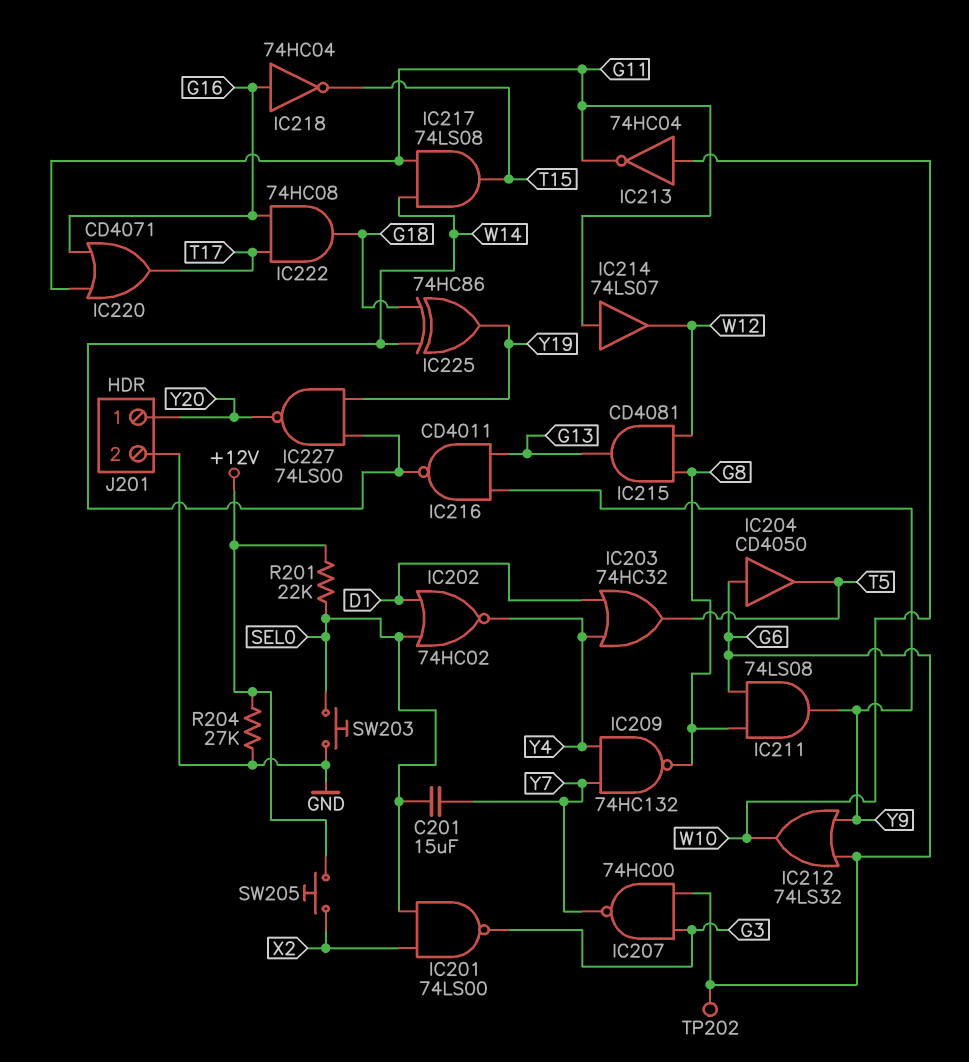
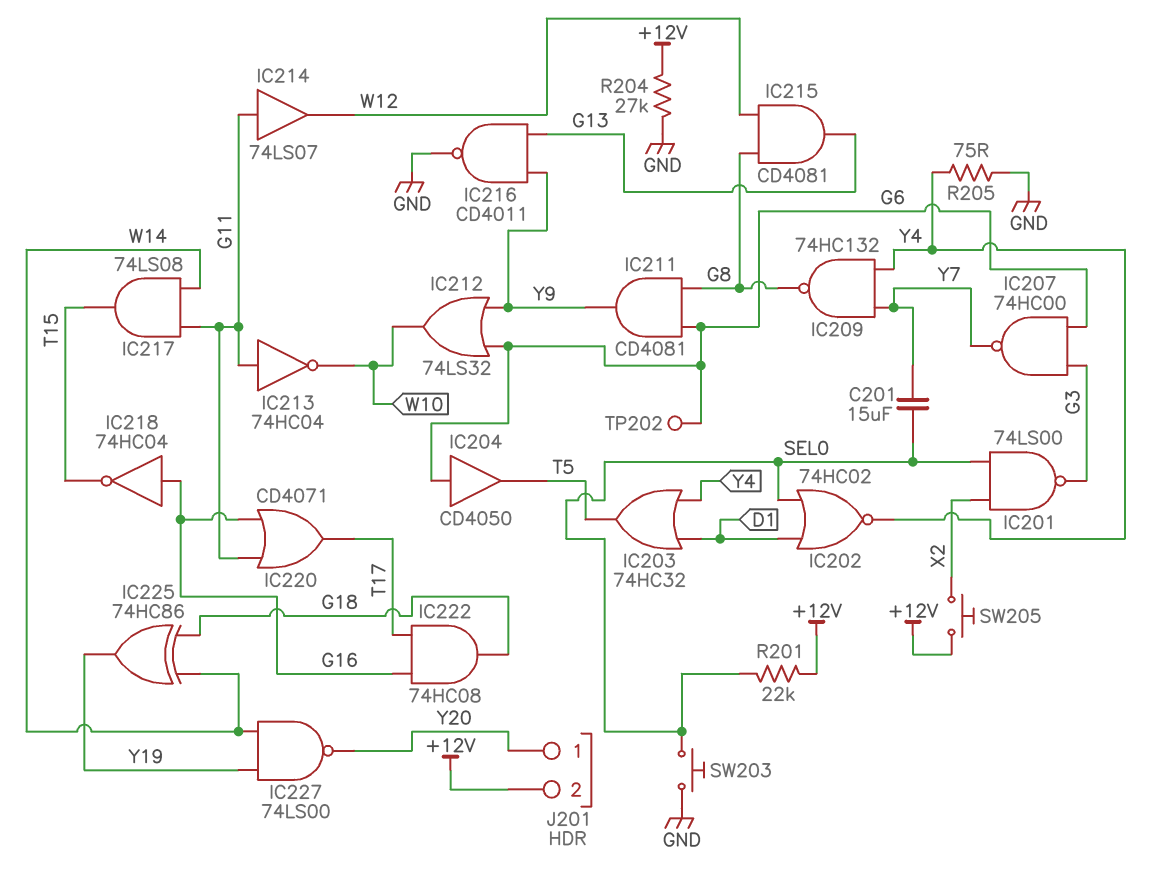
IC211: AND 74LS08 (in G6, in G8, out Y9) -> AND CD4081 (in G6, in G8, out Y9)
IC213: NOT 74HC04 (in W10, out G11) -> NOT 74HC04 (in G11, out W10)
IC216: NAND CD4011 (in G13, in Y9, out W14) -> NAND CD4011 (in G13, in Y9, out GND)
J201 pin 2: GND -> +12V
R205: none -> 75 (GND, Y4)

